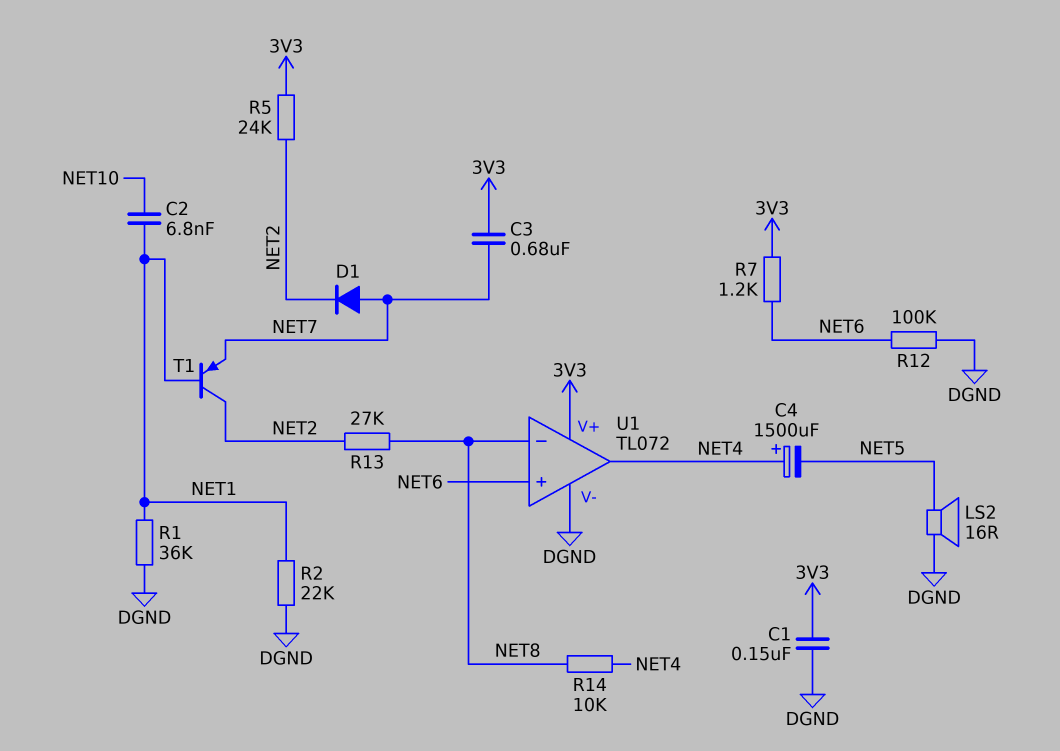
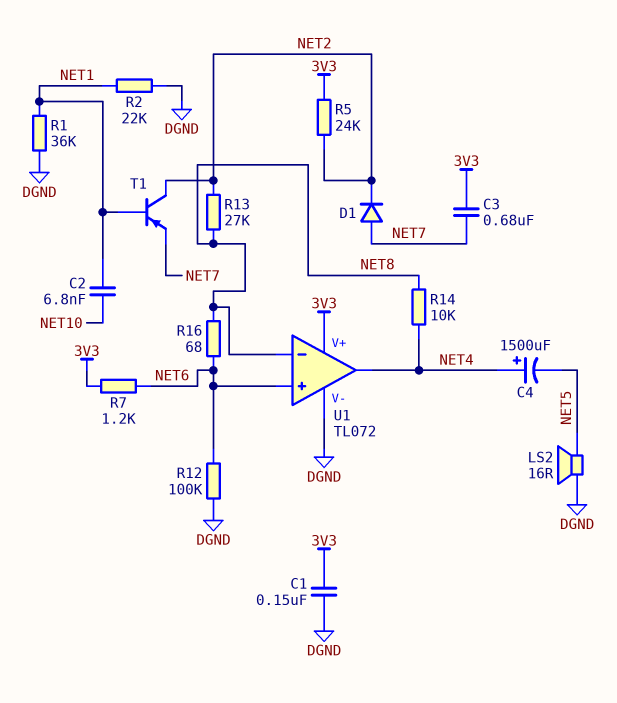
R16: none -> 68 (NET6, NET8)

